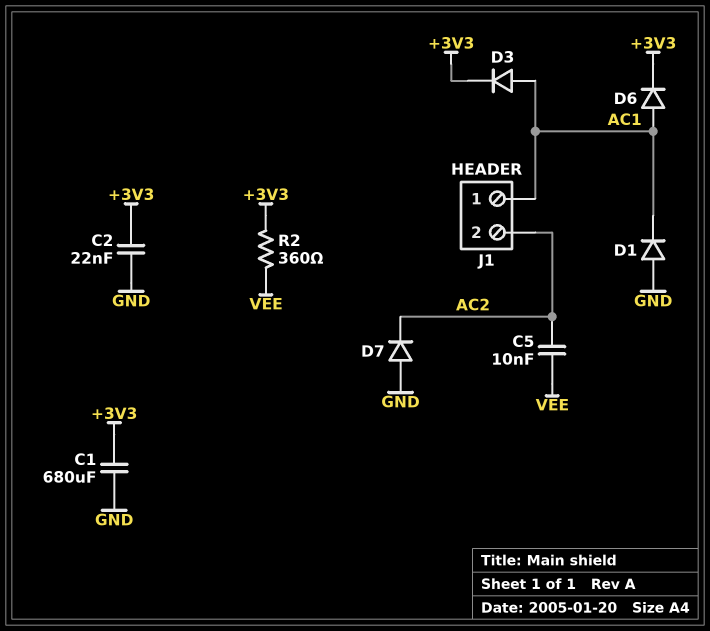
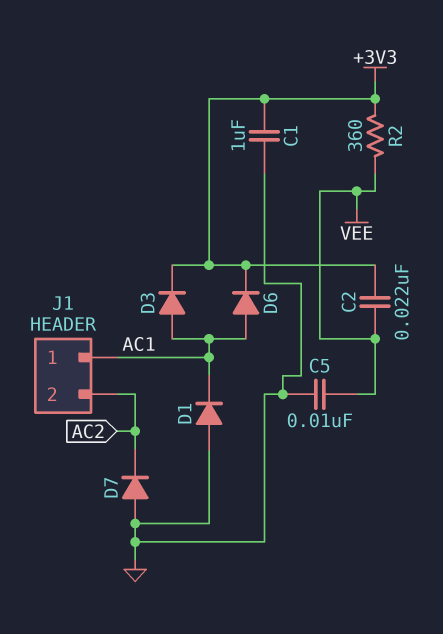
C1: 680uF (+3V3, GND) -> 1uF (+3V3, GND)
C2: 22nF (+3V3, GND) -> 22nF (+3V3, VEE)
C5: 10nF (AC2, VEE) -> 10nF (GND, VEE)

